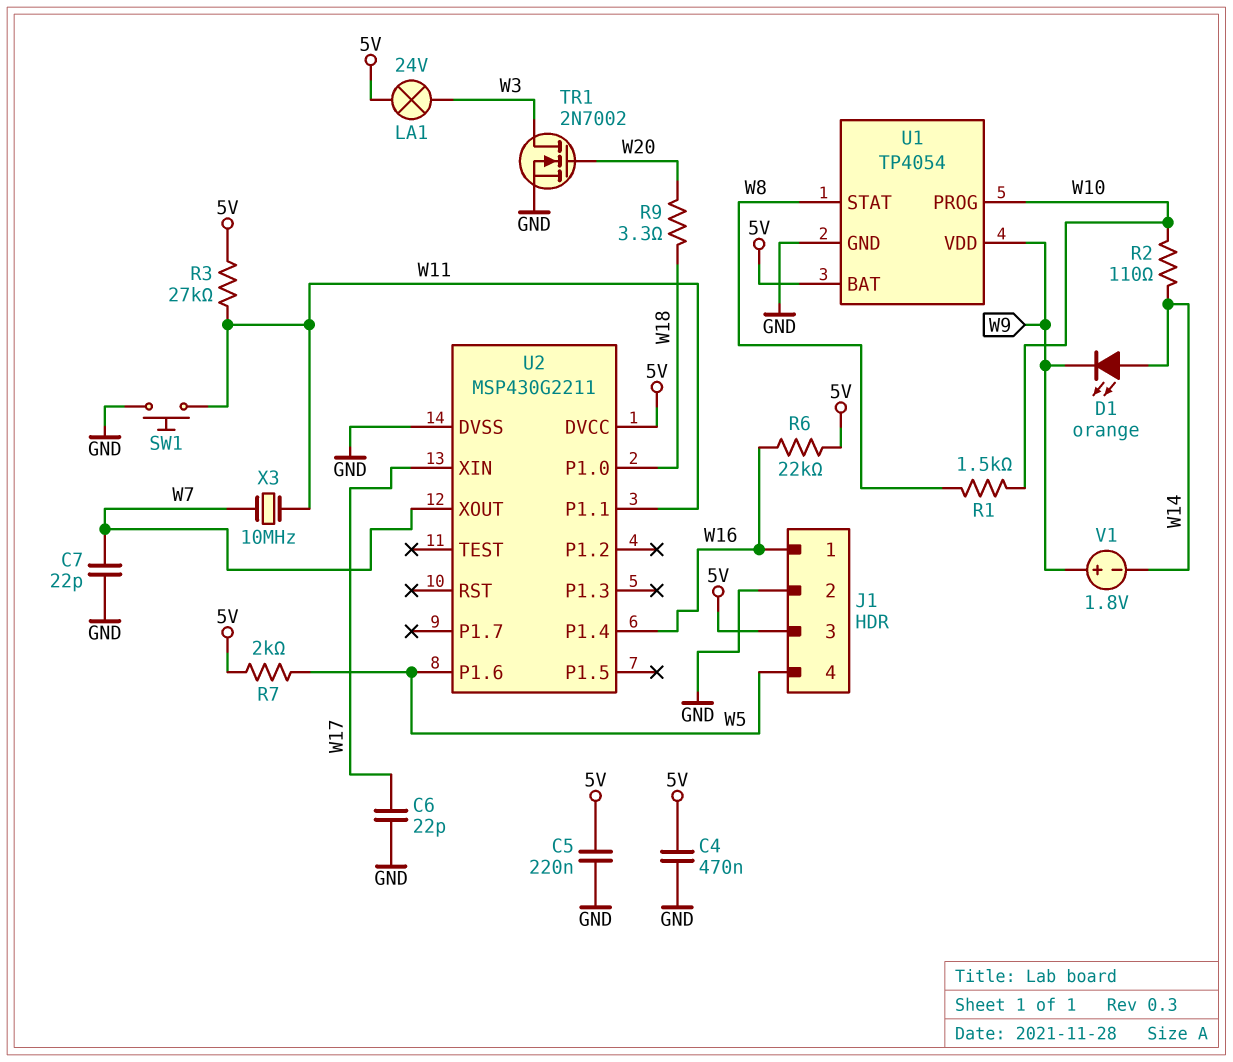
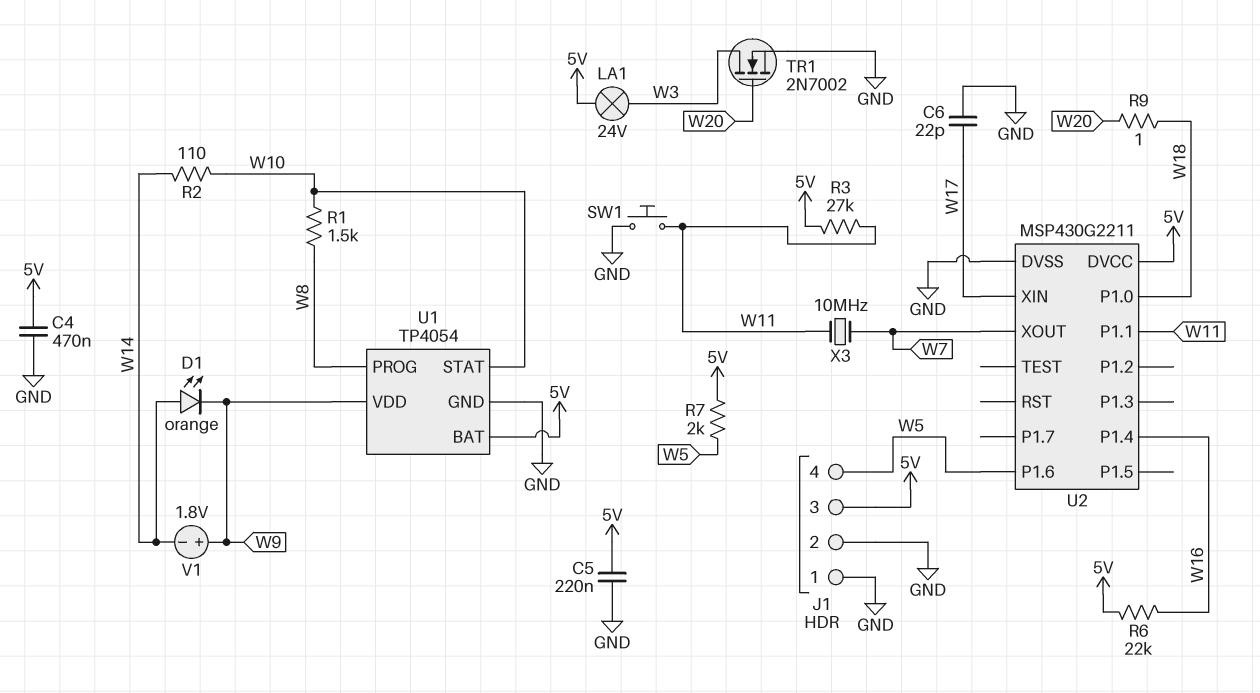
C7: 22pF (GND, W7) -> none
J1 pin 1: W16 -> GND
R9: 3.3 (W18, W20) -> 1 (W18, W20)
U1 pin PROG: W10 -> W8
U1 pin STAT: W8 -> W10

